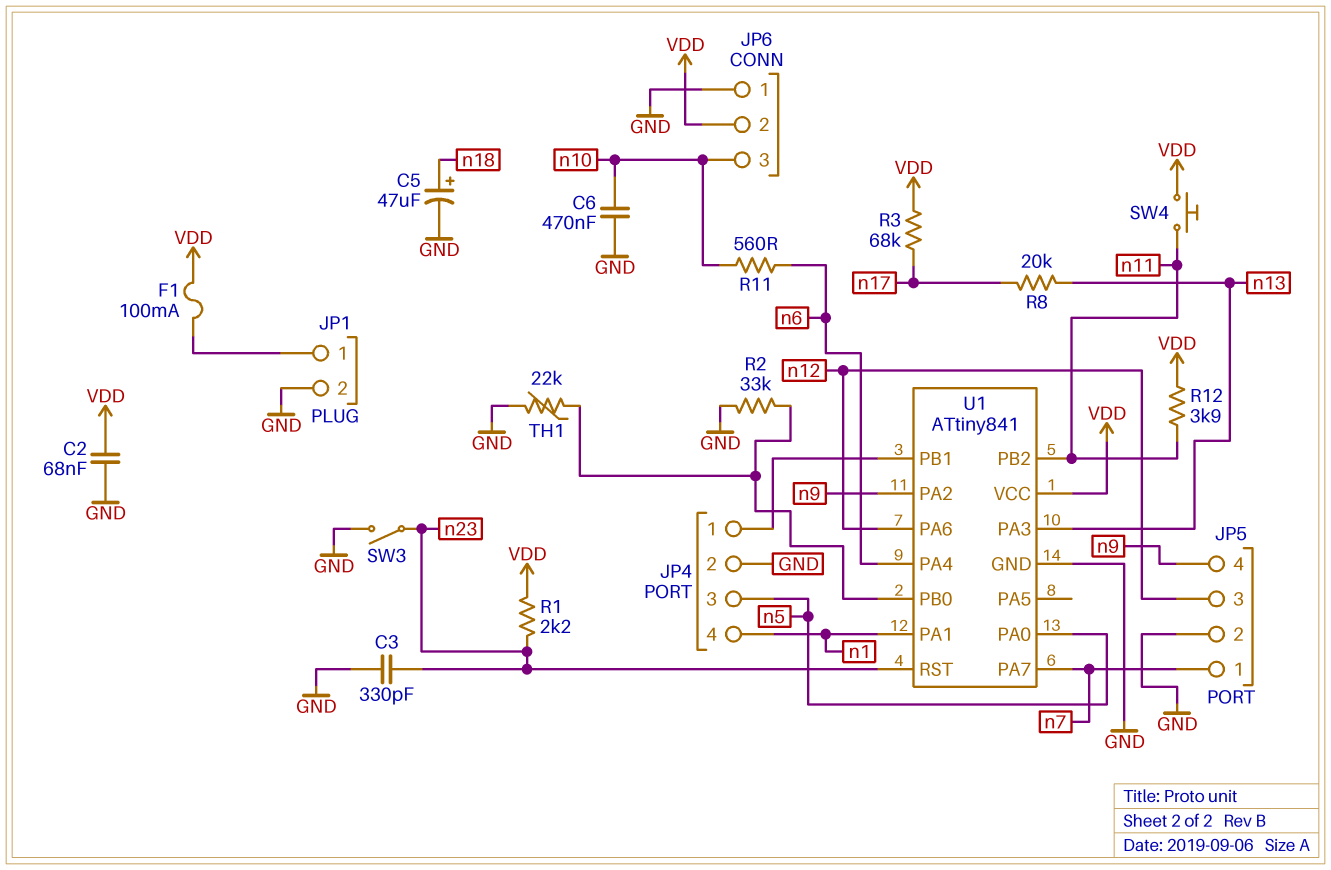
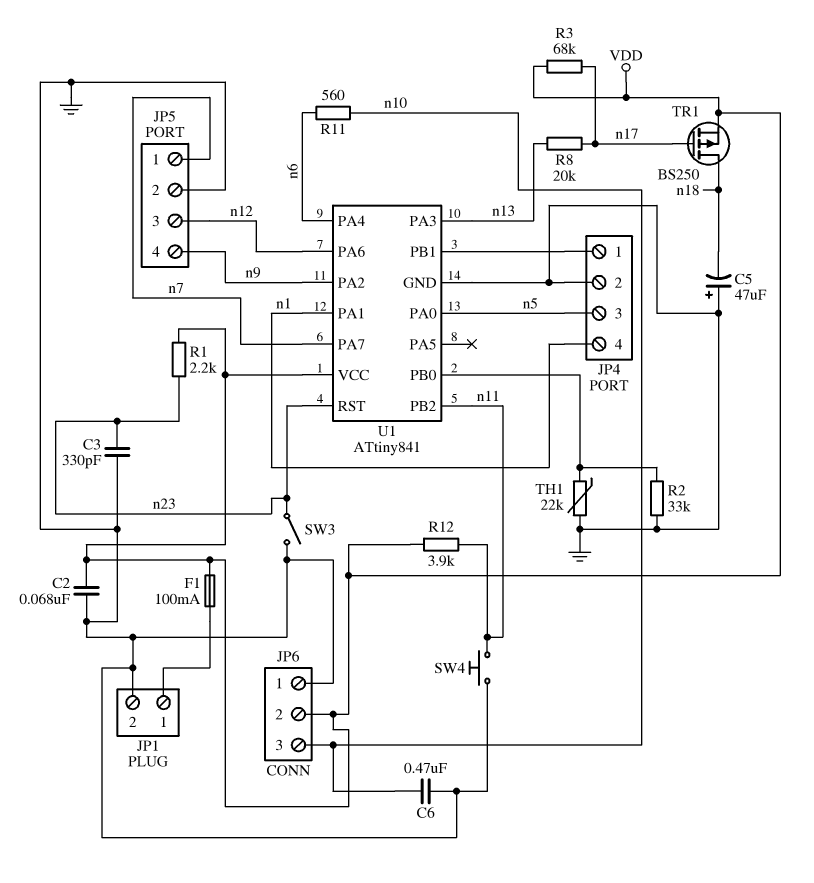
C5: 47uF (plus n18, minus GND) -> 47uF (plus GND, minus n18)
SW4: button (VDD, n11) -> button (GND, n11)
TR1: none -> PMOS BS250 (G n17, D n18, S VDD)

